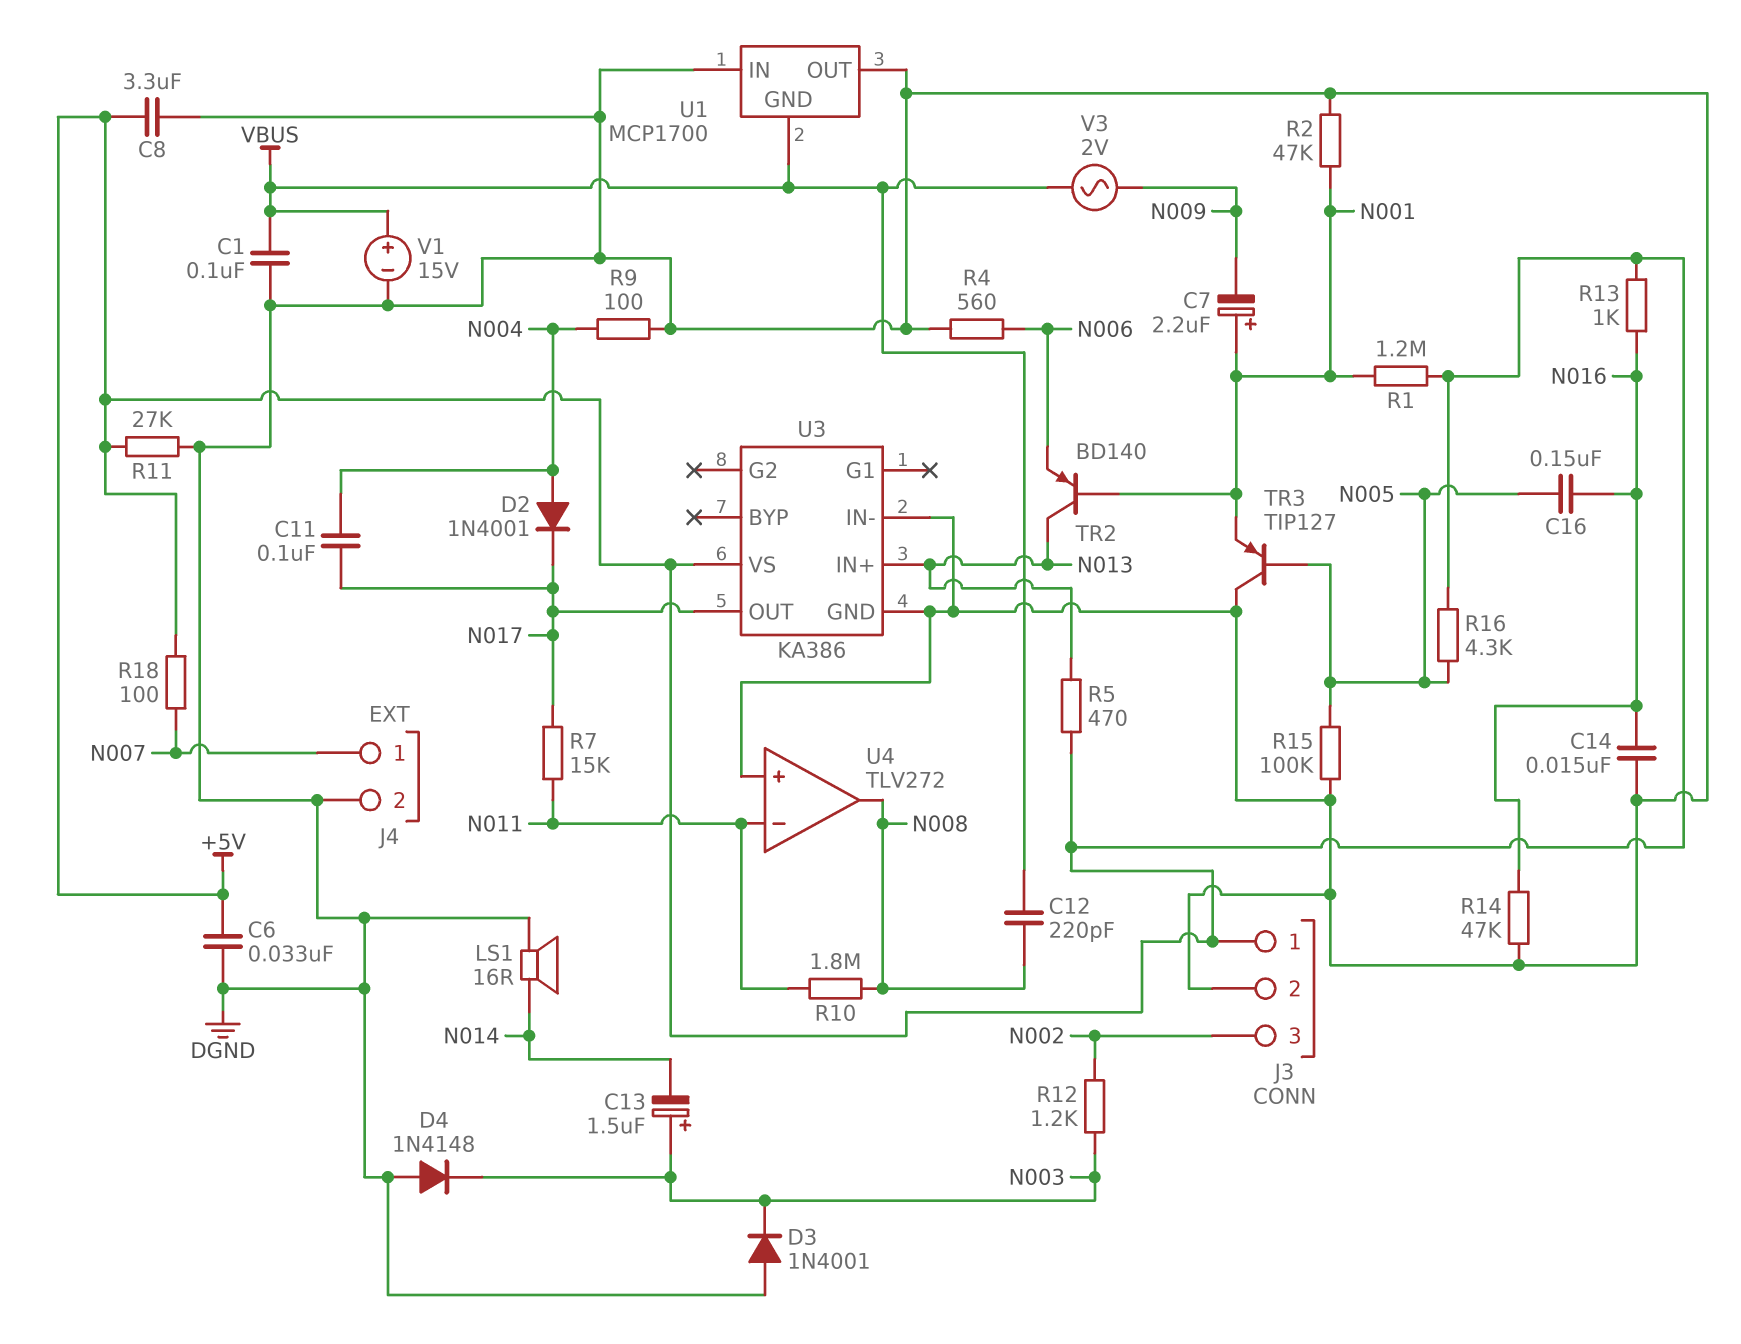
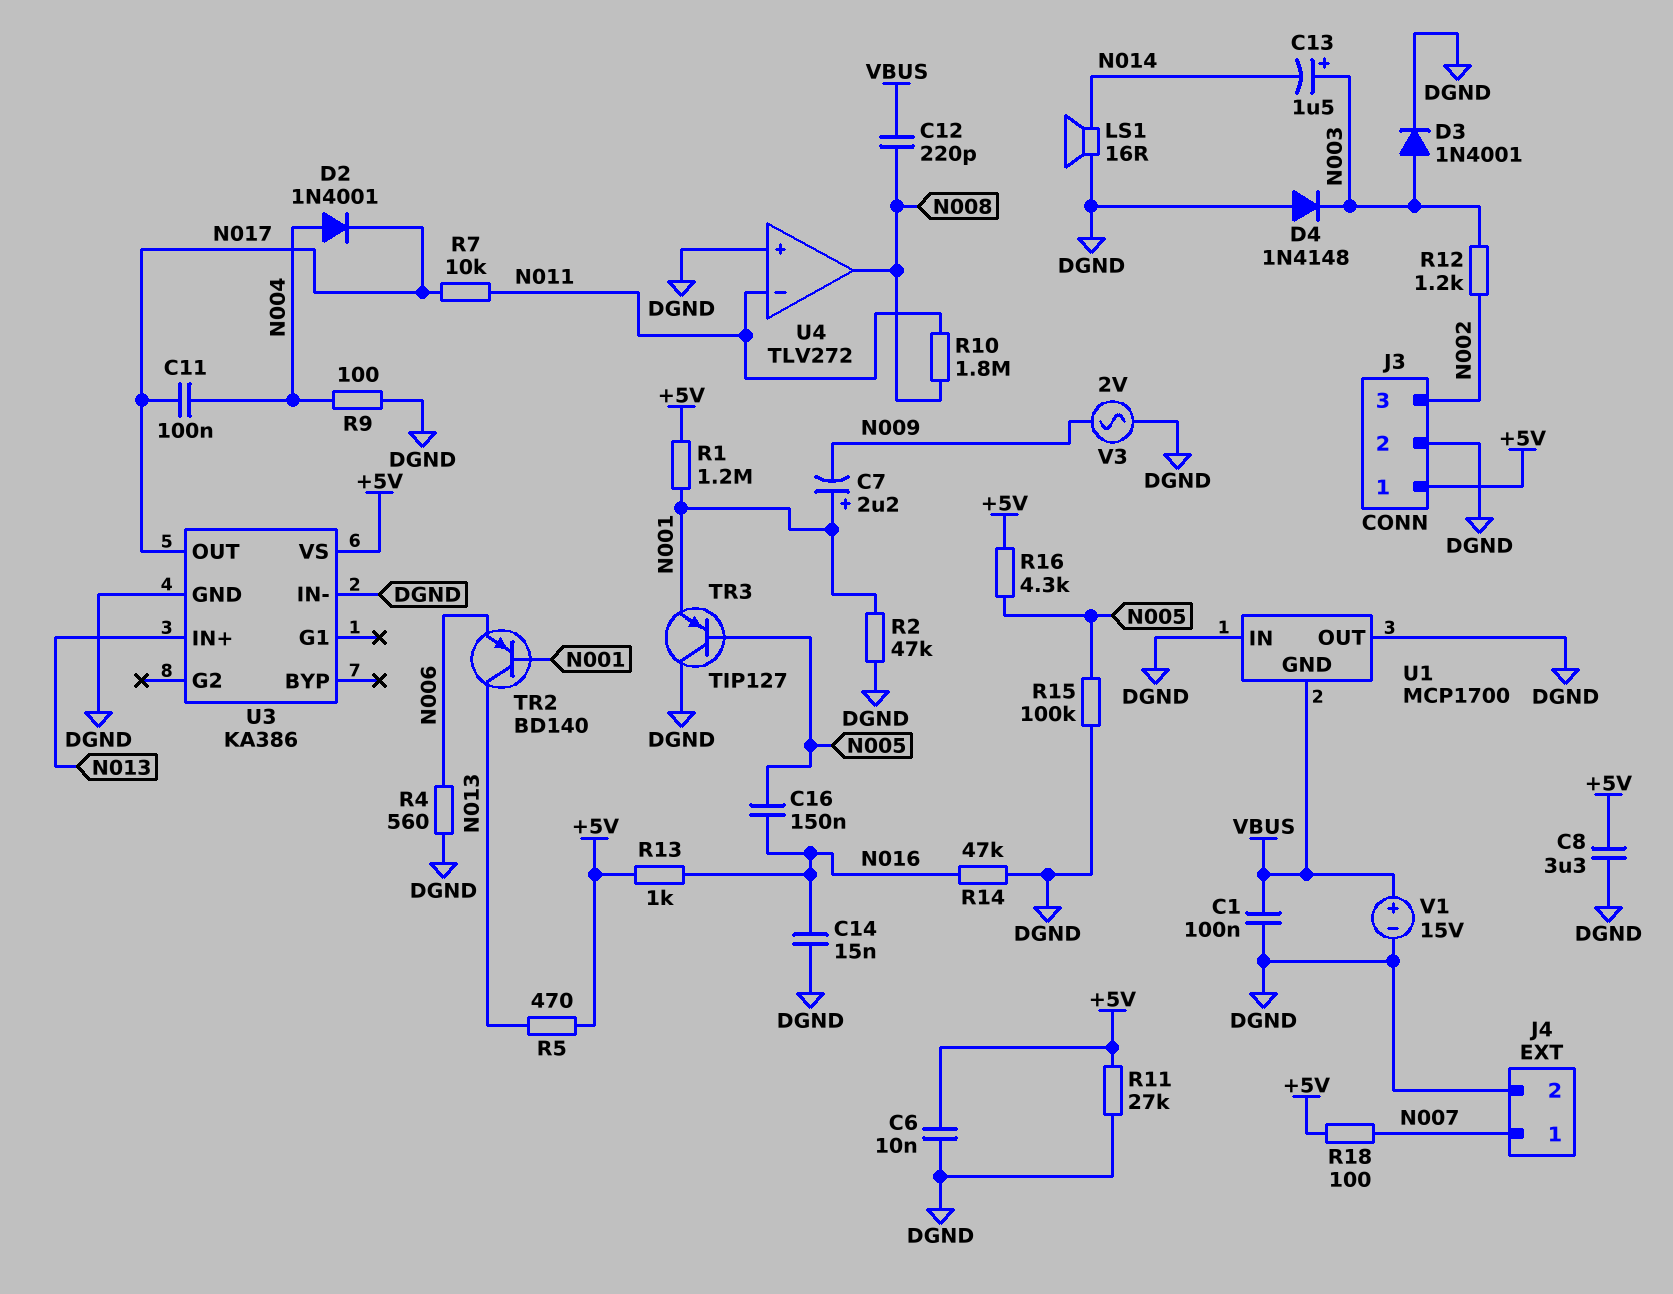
C6: 33nF (+5V, DGND) -> 10nF (+5V, DGND)
D3: diode 1N4001 (A DGND, K N003) -> diode 1N4001 (A N003, K DGND)
R7: 15k (N011, N017) -> 10k (N011, N017)
V3: AC 2V (N009, VBUS) -> AC 2V (DGND, N009)

